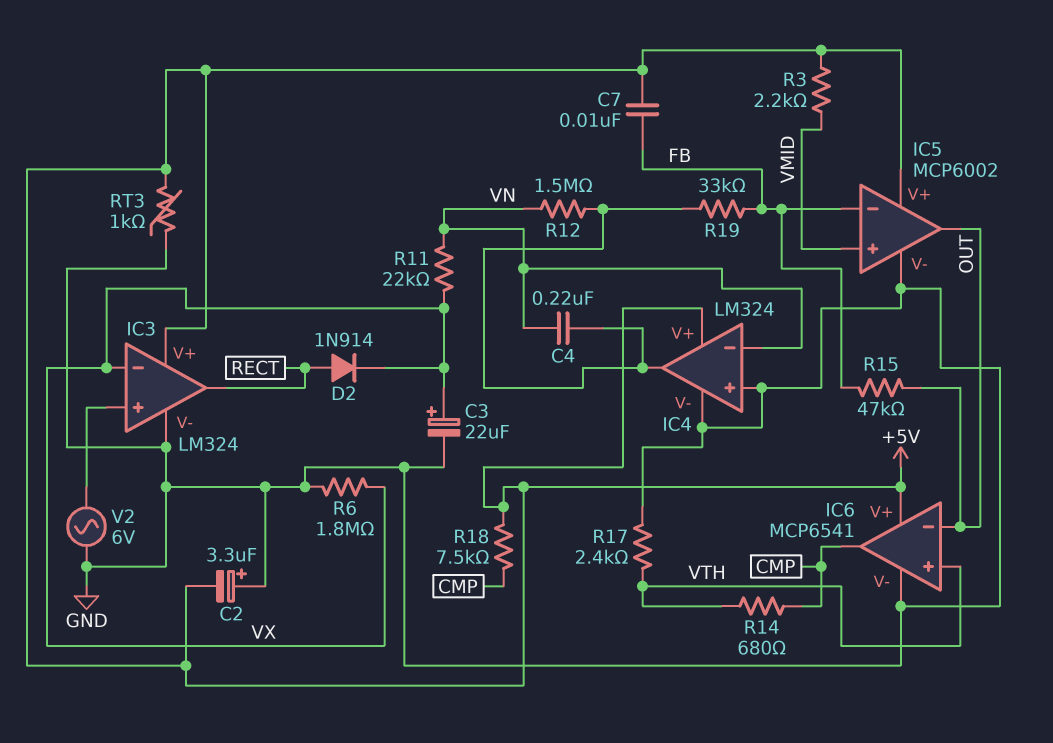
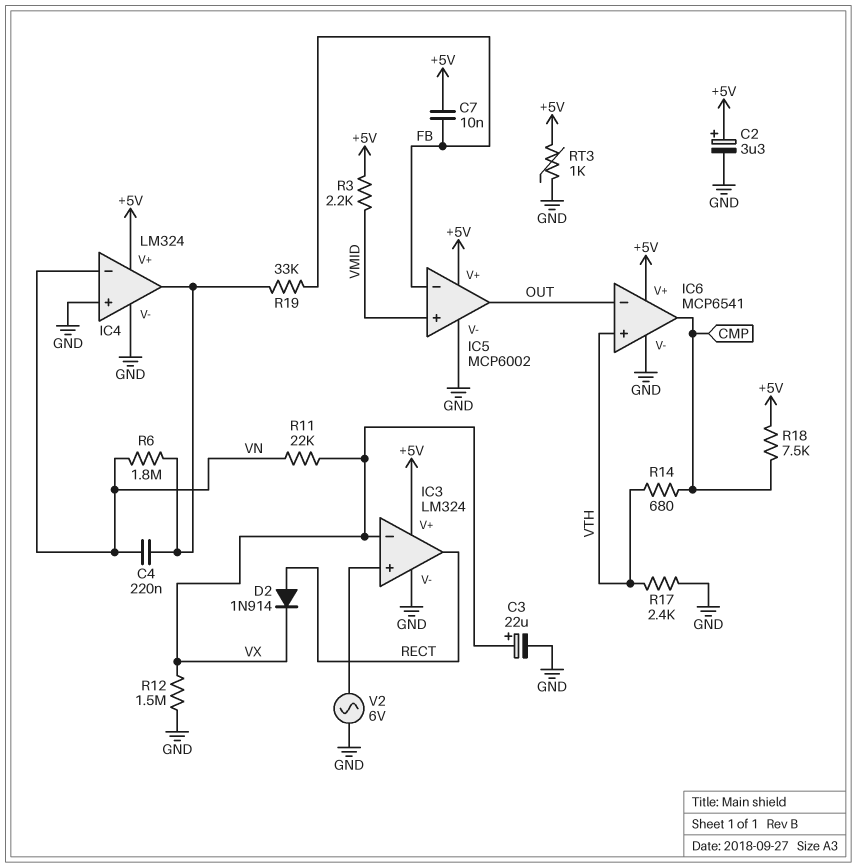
C2: 3.3uF (plus GND, minus +5V) -> 3.3uF (plus +5V, minus GND)
R6: 1.8M (GND, VX) -> 1.8M (IC4/out, VN)
R12: 1.5M (IC4/out, VN) -> 1.5M (GND, VX)
R15: 47k (FB, OUT) -> none

